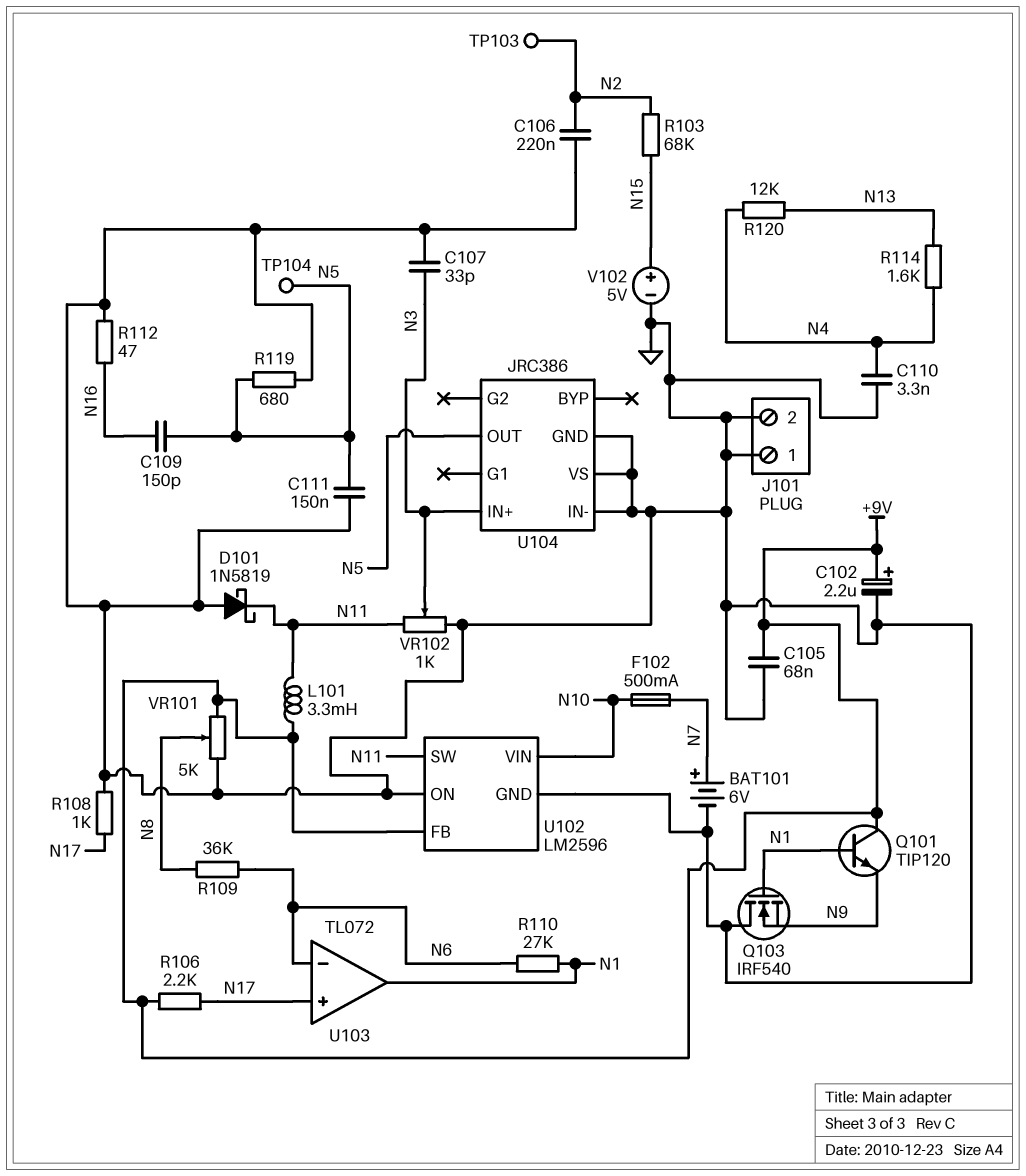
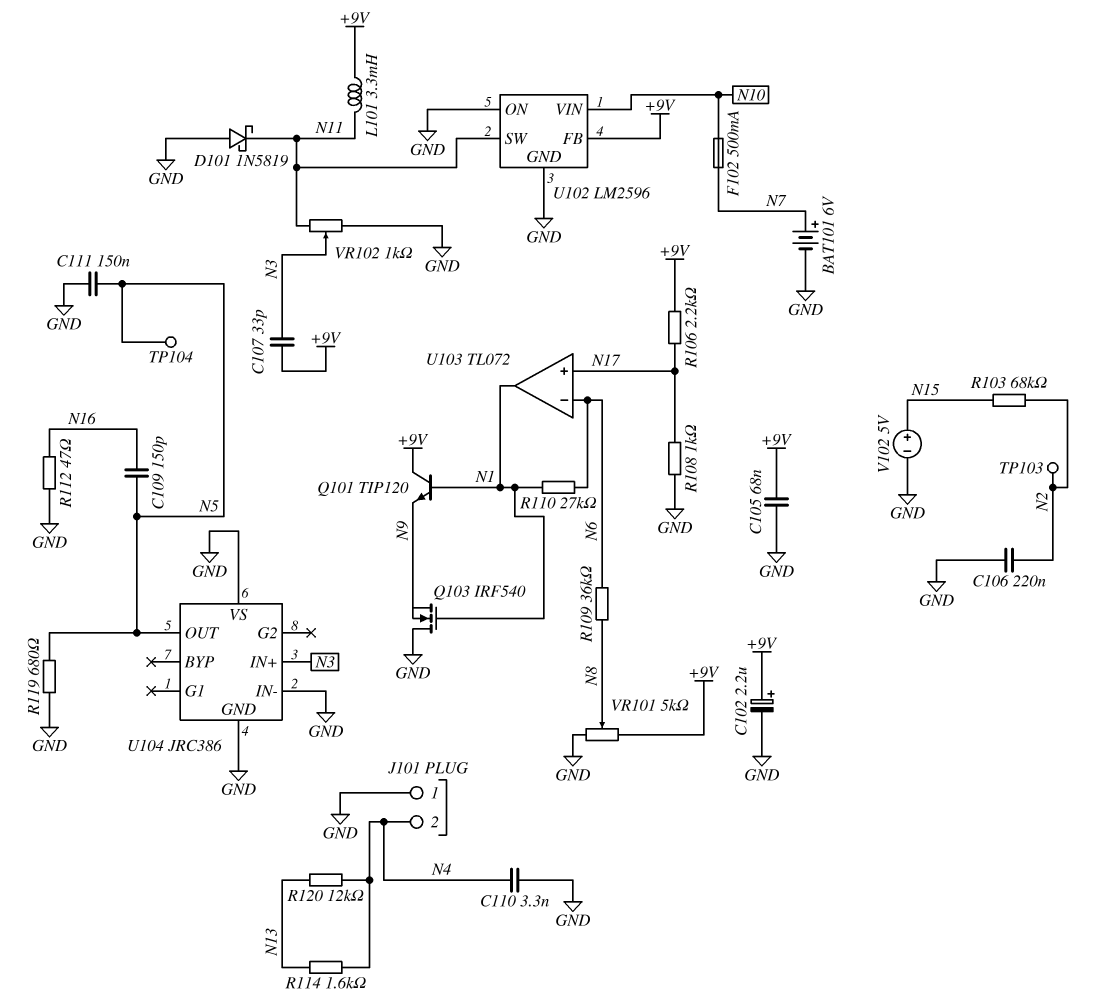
C107: 33pF (GND, N3) -> 33pF (+9V, N3)
J101 pin 2: GND -> N4

